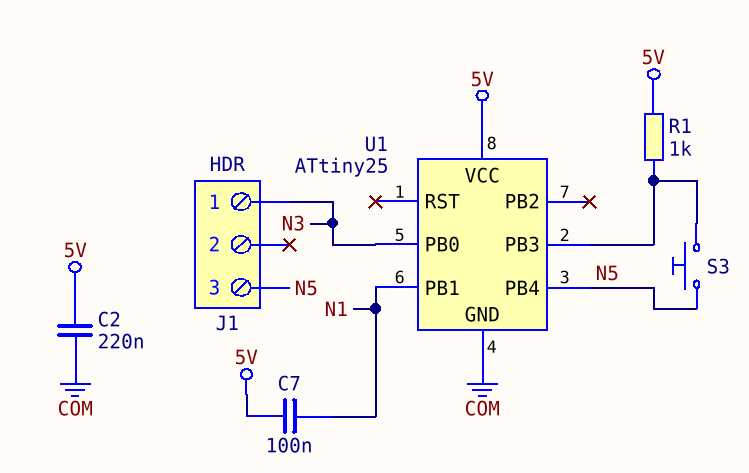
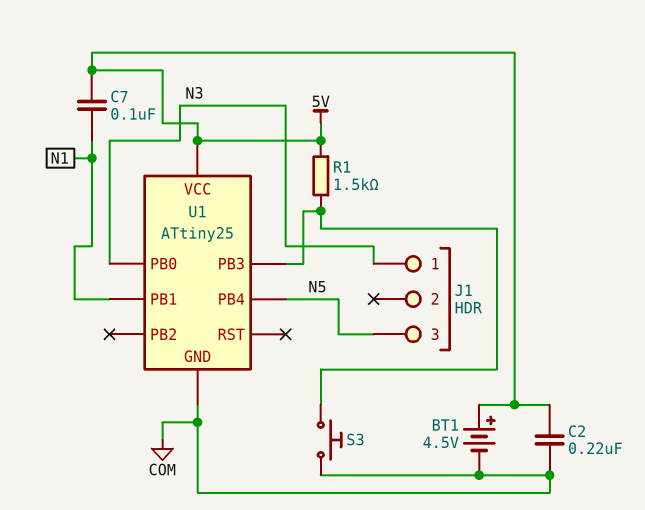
BT1: none -> 4.5V (plus 5V, minus COM)
R1: 1k (5V, U1/PB3) -> 1.5k (5V, U1/PB3)
S3: button (N5, U1/PB3) -> button (COM, U1/PB3)

